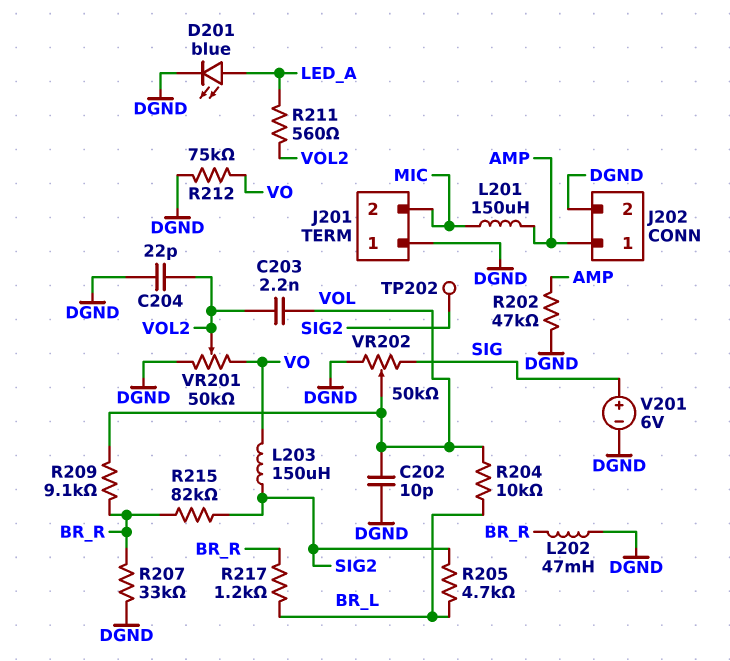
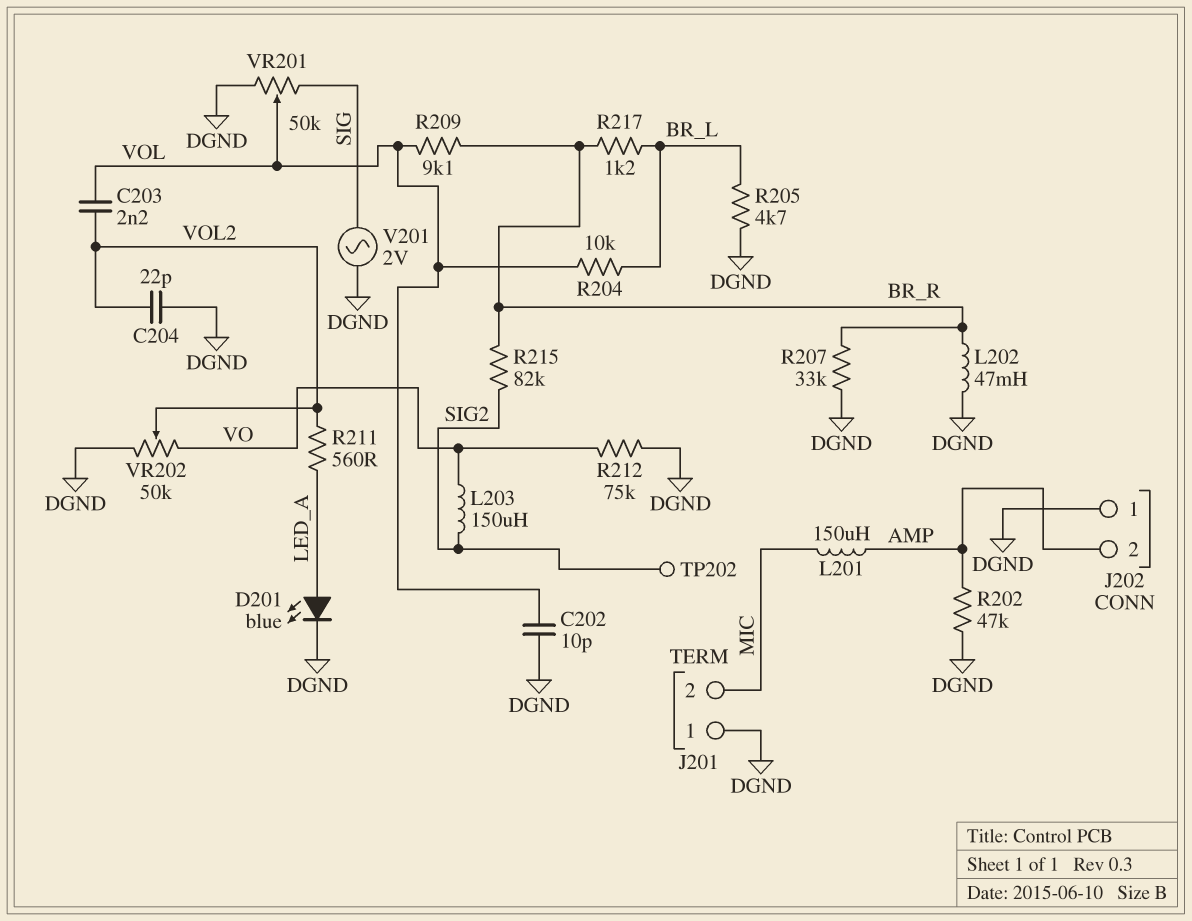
J202 pin 1: AMP -> DGND
J202 pin 2: DGND -> AMP
R205: 4.7k (BR_L, SIG2) -> 4.7k (BR_L, DGND)
V201: 6V (plus SIG, minus DGND) -> AC 2V (DGND, SIG)
VR201: 50k (DGND, VO, wiper VOL2) -> 50k (DGND, SIG, wiper VOL)
VR202: 50k (DGND, SIG, wiper VOL) -> 50k (DGND, VO, wiper VOL2)

